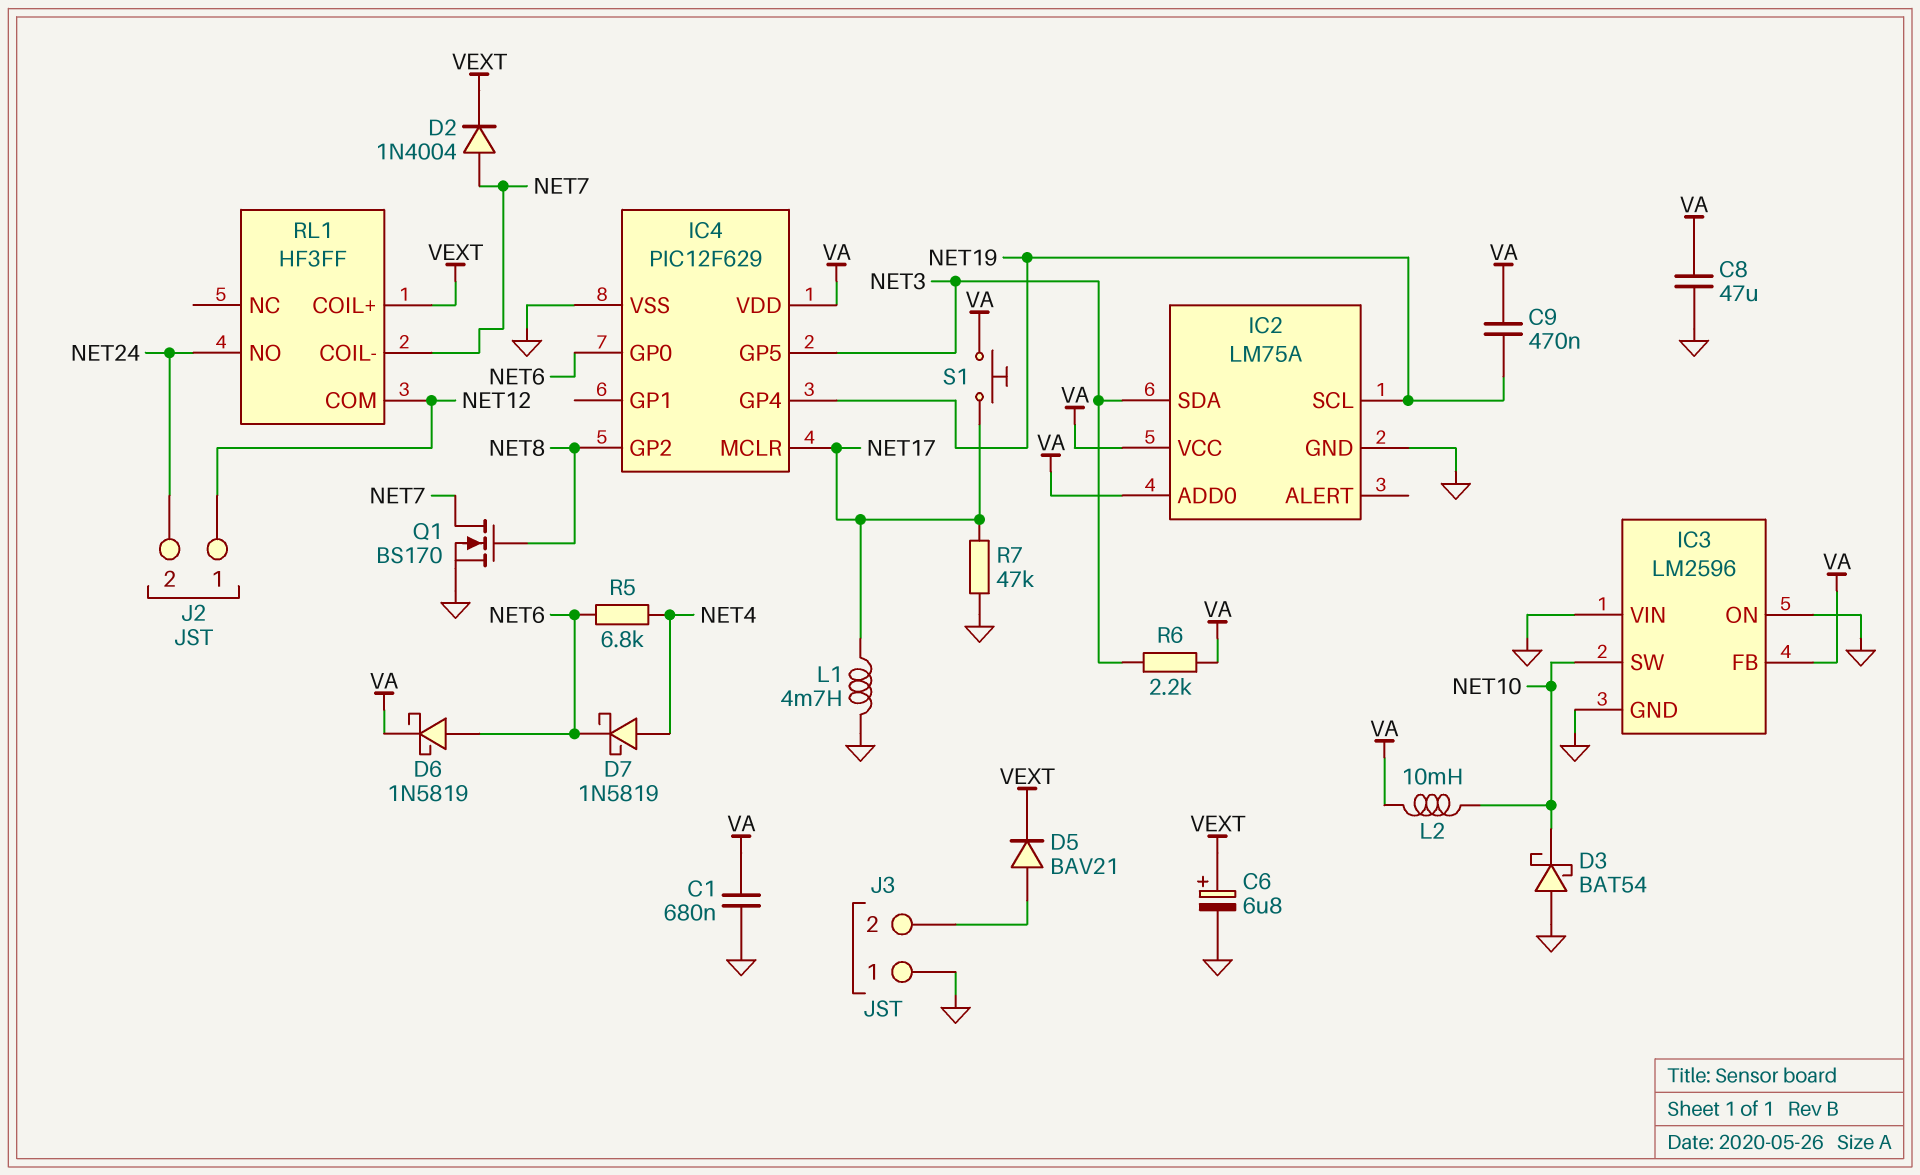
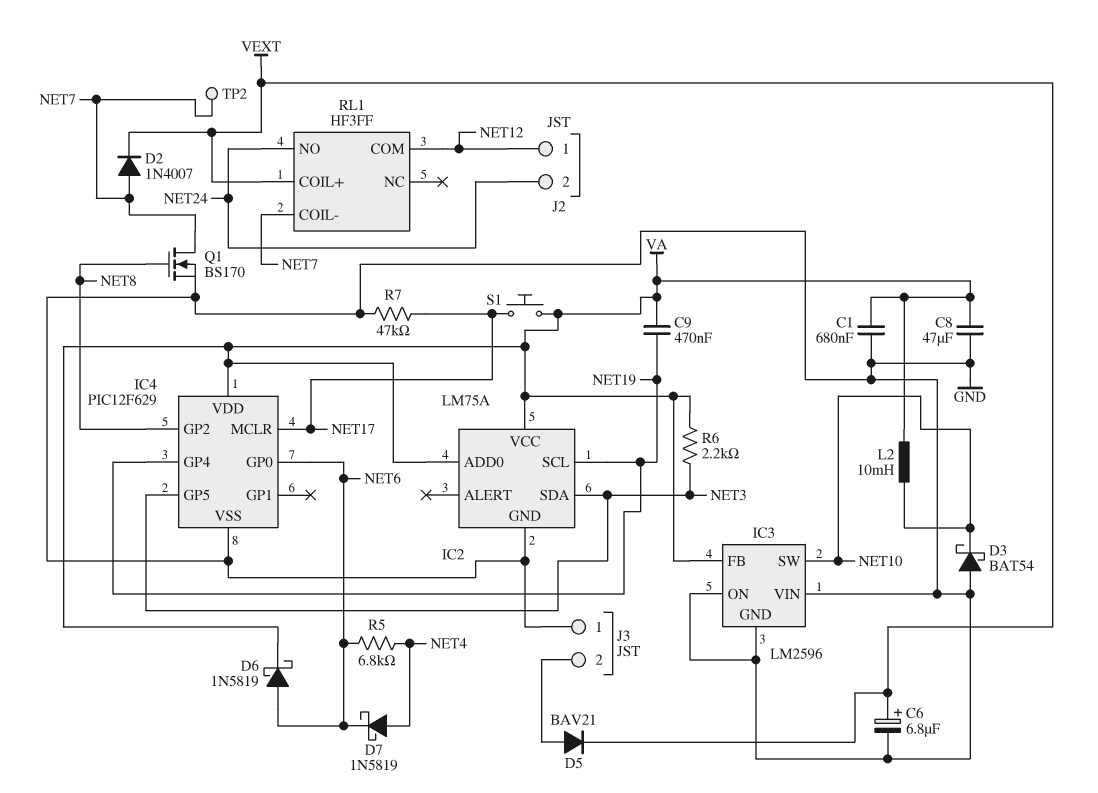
D2: diode 1N4004 (A NET7, K VEXT) -> diode 1N4007 (A NET7, K VEXT)
L1: 4.7mH (GND, NET17) -> none
TP2: none -> test point (NET7)

